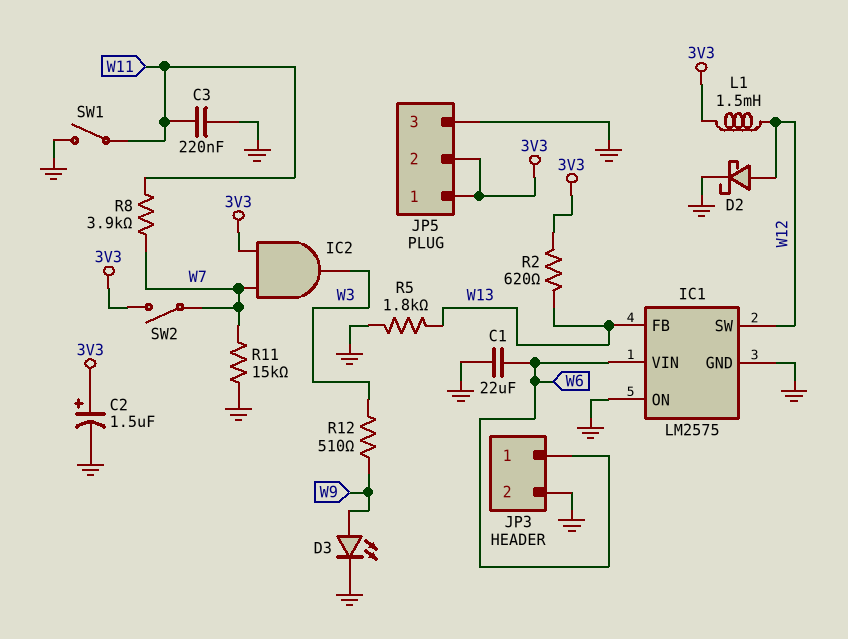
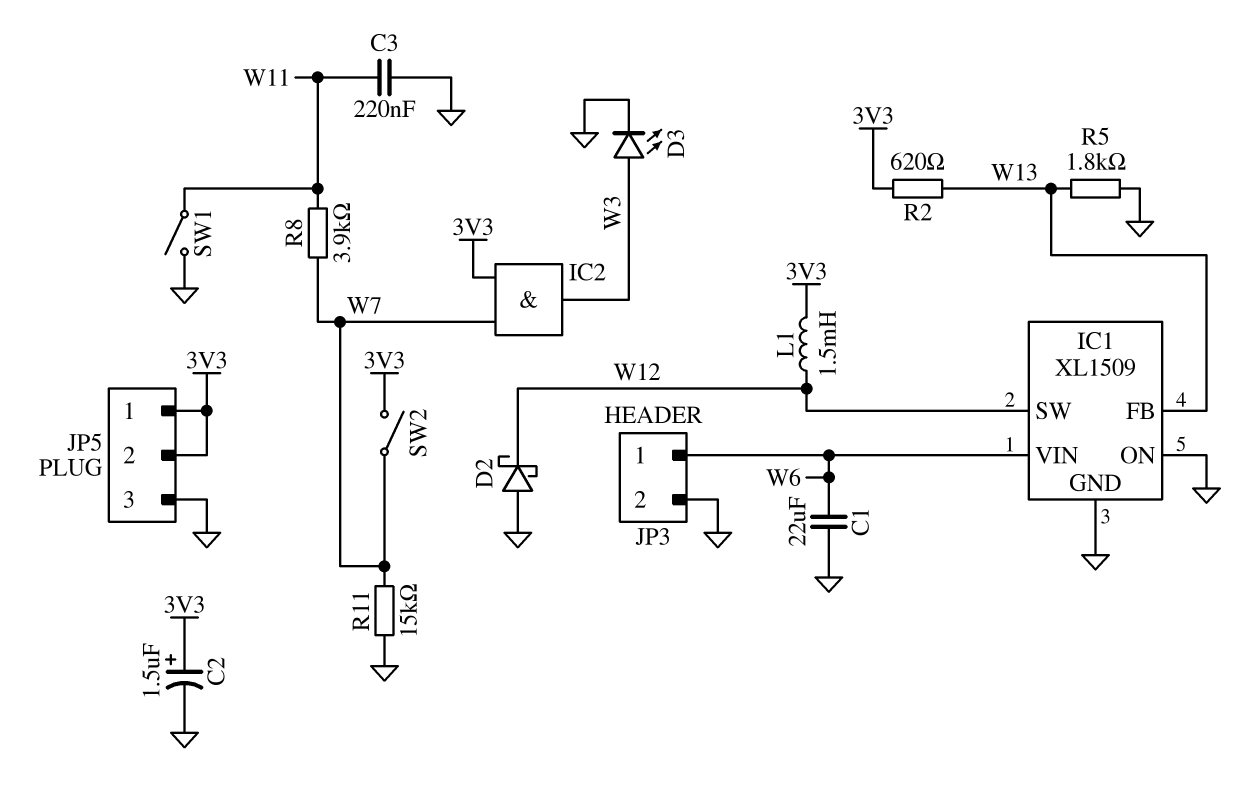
D2: schottky (A W12, K GND) -> schottky (A GND, K W12)
D3: LED (A W9, K GND) -> LED (A W3, K GND)
IC1: LM2575 -> XL1509
R12: 510 (W3, W9) -> none

